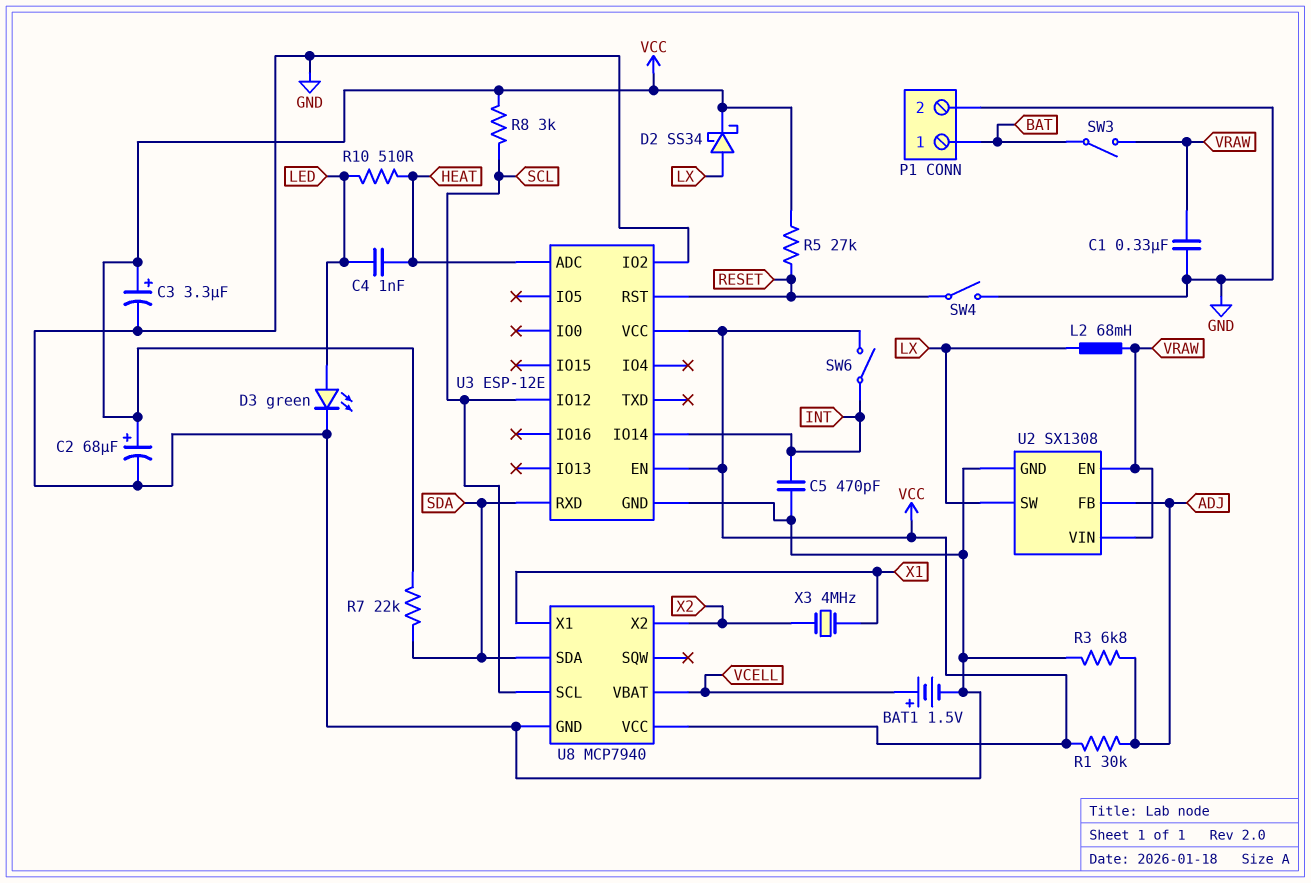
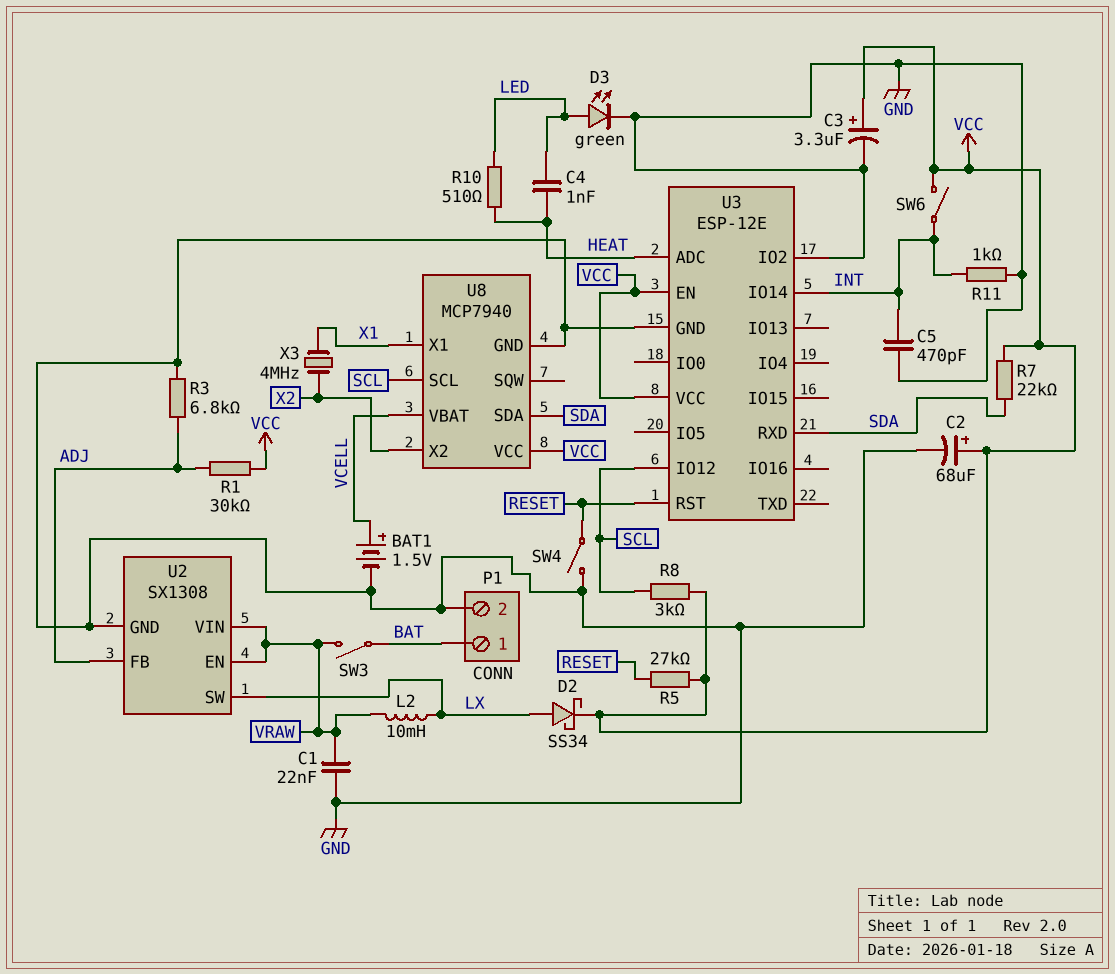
C1: 330nF (GND, VRAW) -> 22nF (GND, VRAW)
L2: 68mH (LX, VRAW) -> 10mH (LX, VRAW)
R11: none -> 1k (GND, INT)

